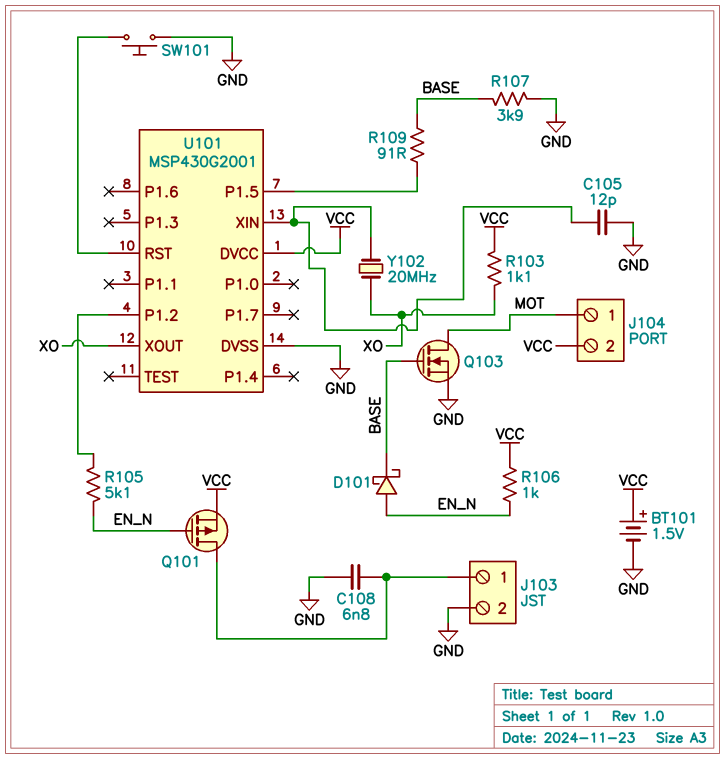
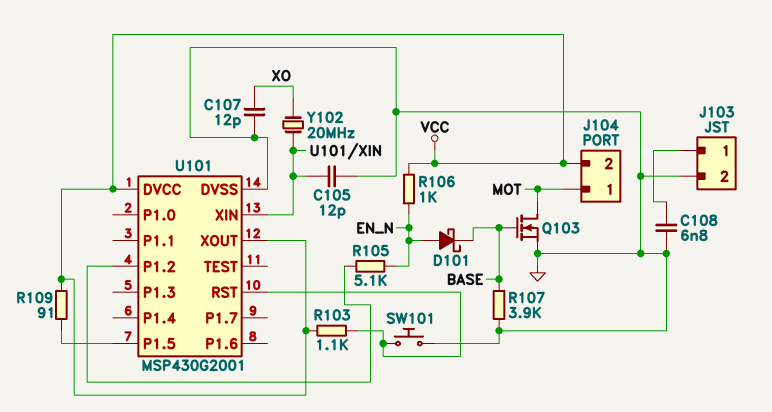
BT101: 1.5V (plus VCC, minus GND) -> none
C107: none -> 12pF (GND, XO)
Q101: PMOS (G EN_N, D J103/1, S VCC) -> none
R103: 1.1k (VCC, XO) -> 1.1k (U101/RST, VCC)
R109: 91 (BASE, U101/P1.5) -> 91 (U101/P1.5, VCC)
U101 pin XOUT: XO -> VCC

